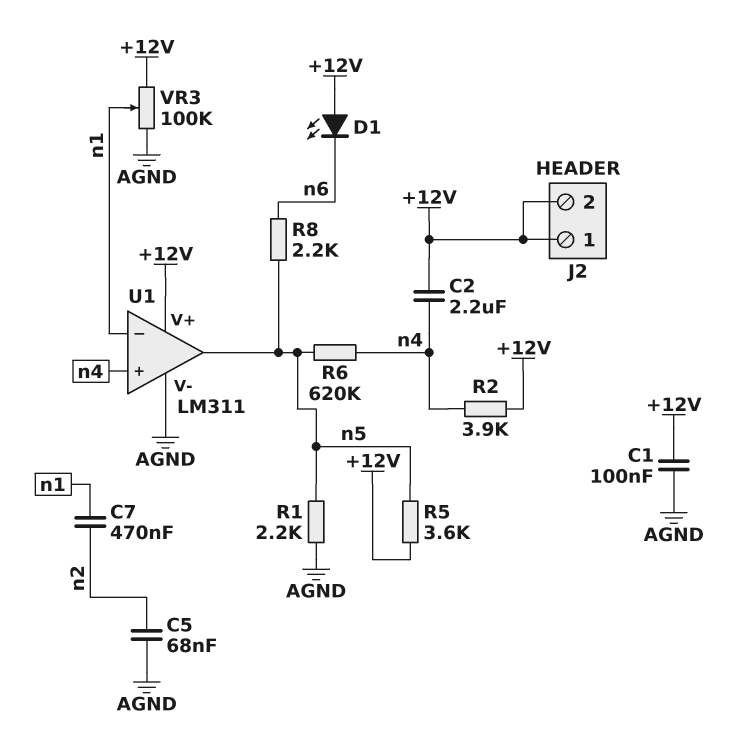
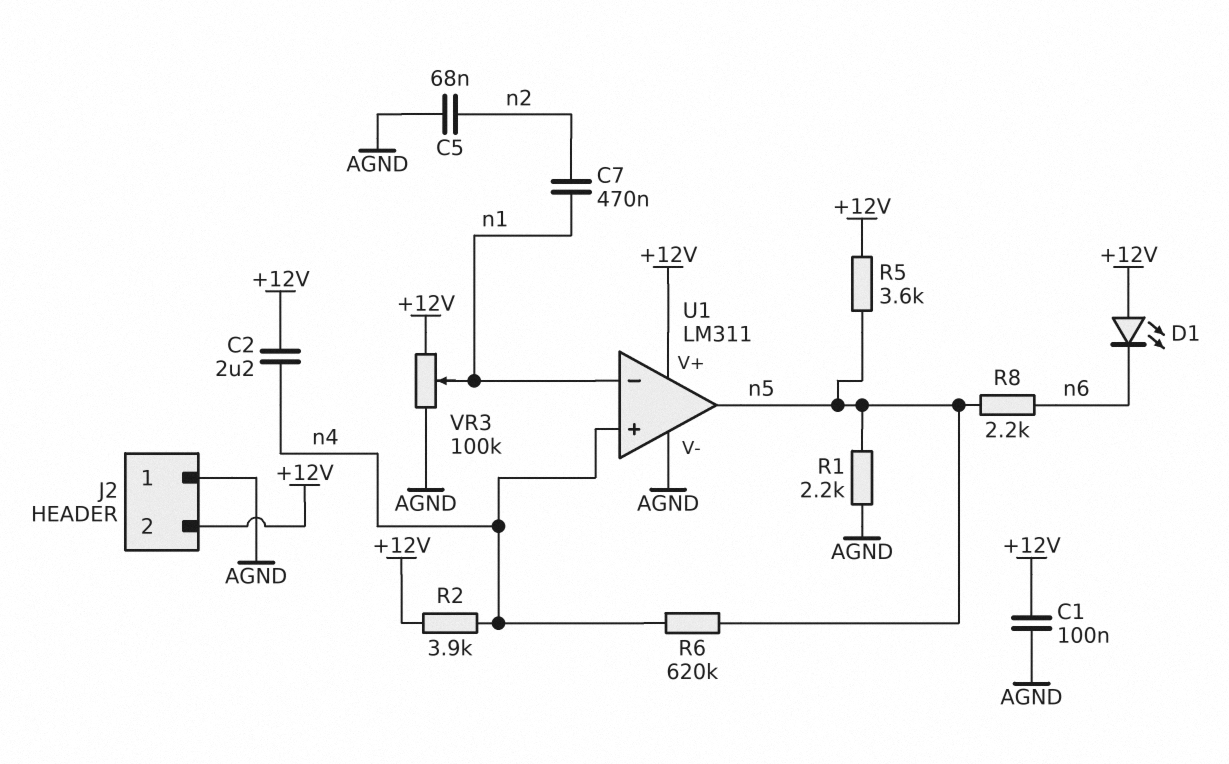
J2 pin 1: +12V -> AGND

